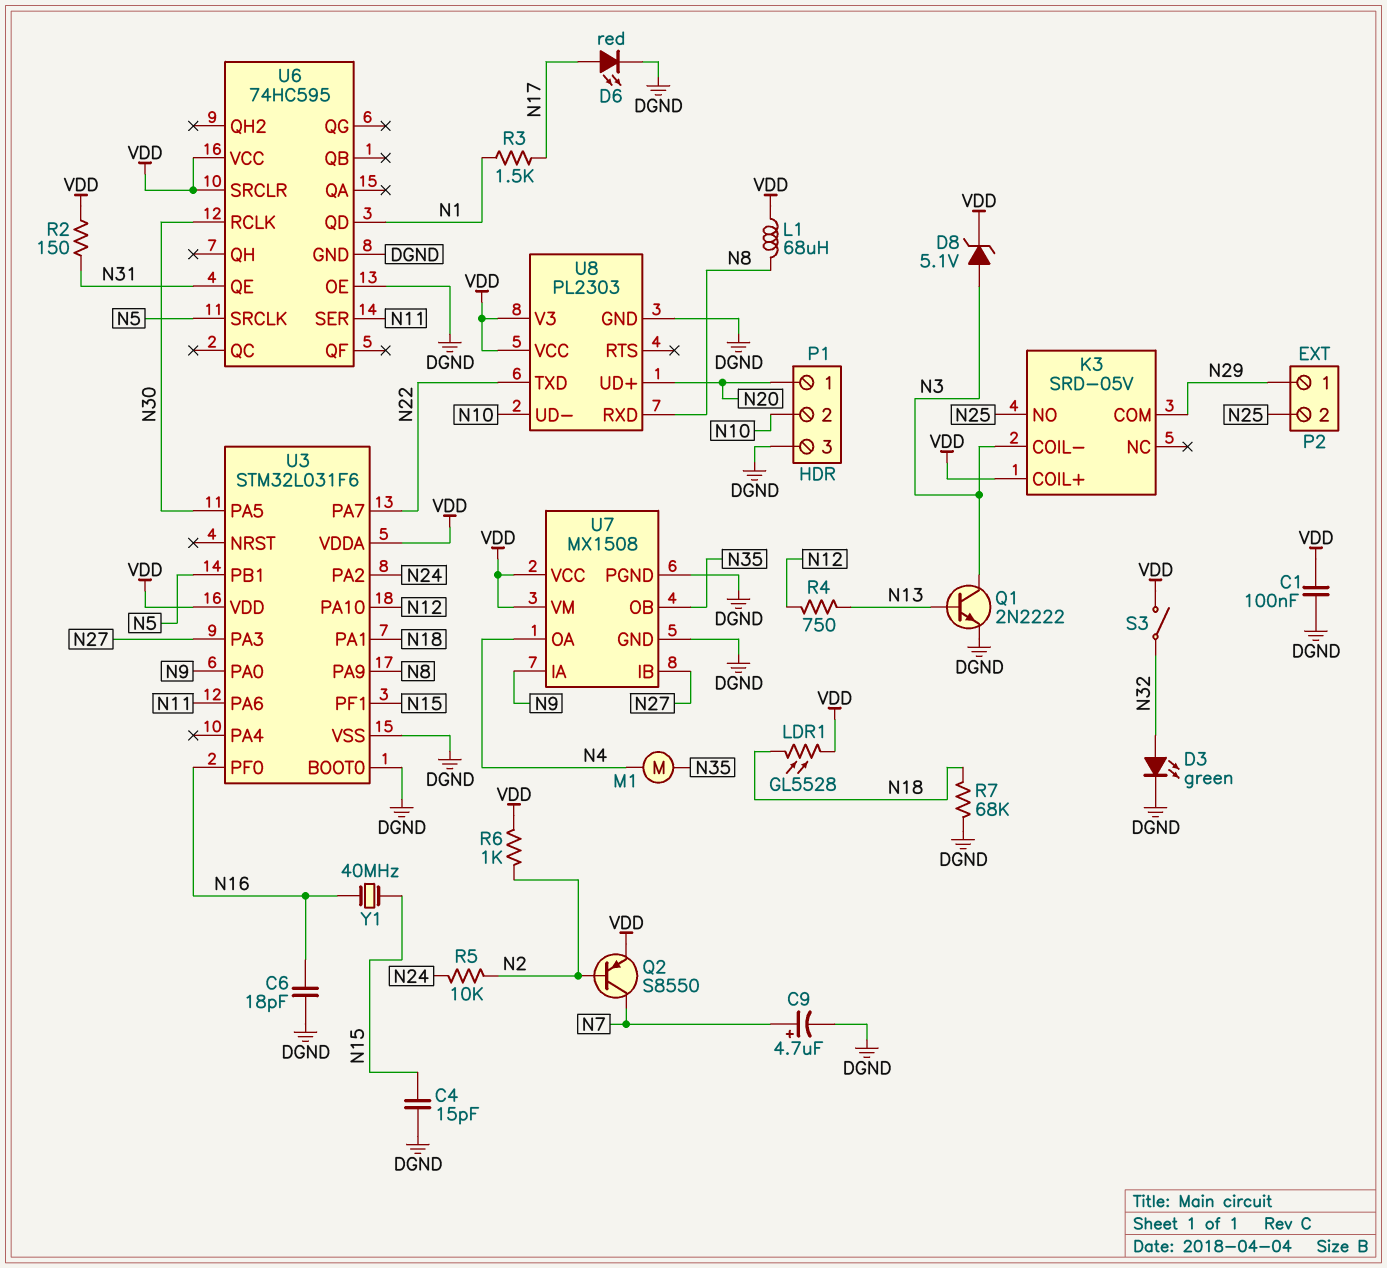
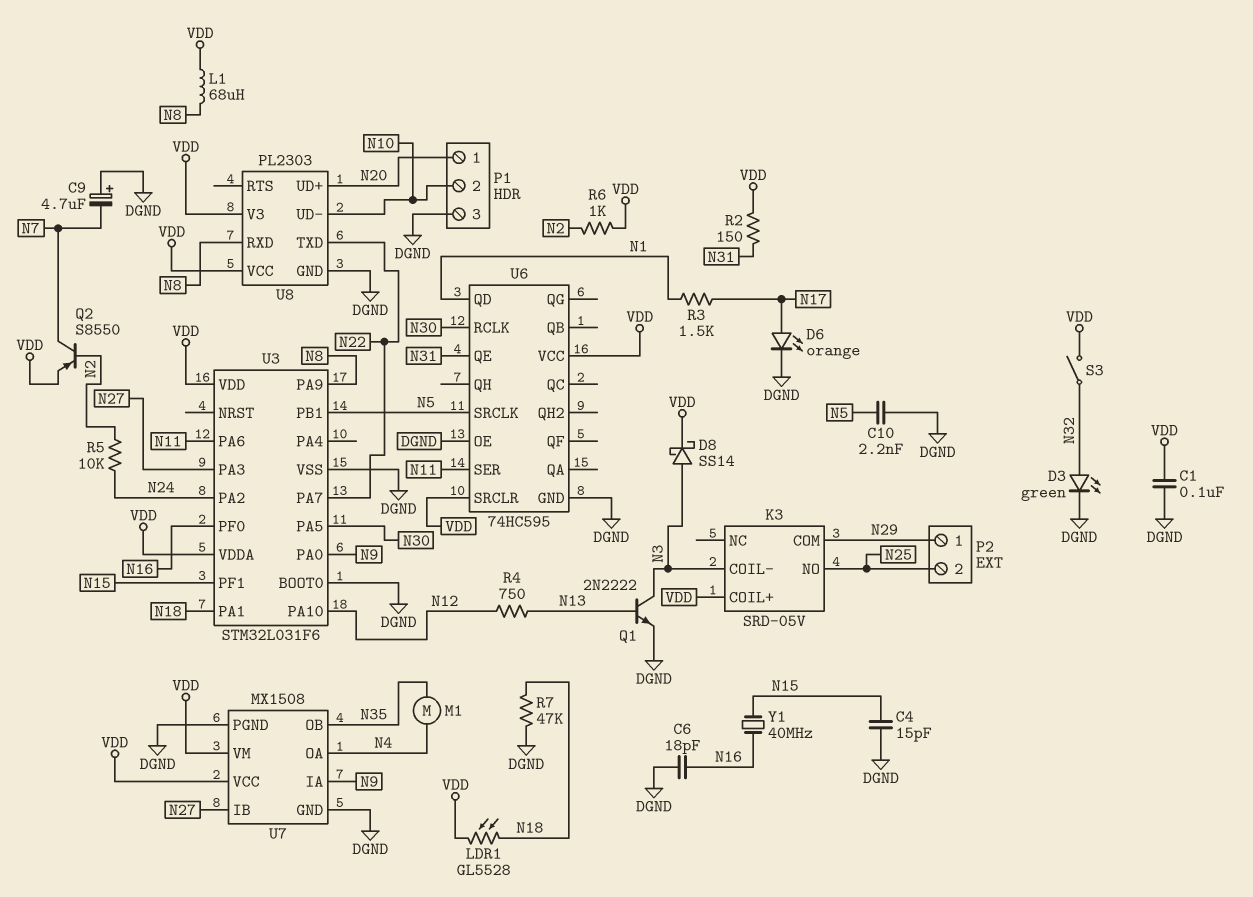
C9: 4.7uF (plus N7, minus DGND) -> 4.7uF (plus DGND, minus N7)
C10: none -> 2.2nF (DGND, N5)
D6: LED red (A N17, K DGND) -> LED orange (A N17, K DGND)
D8: zener 5.1V (A N3, K VDD) -> schottky SS14 (A N3, K VDD)
R7: 68k (DGND, N18) -> 47k (DGND, N18)

